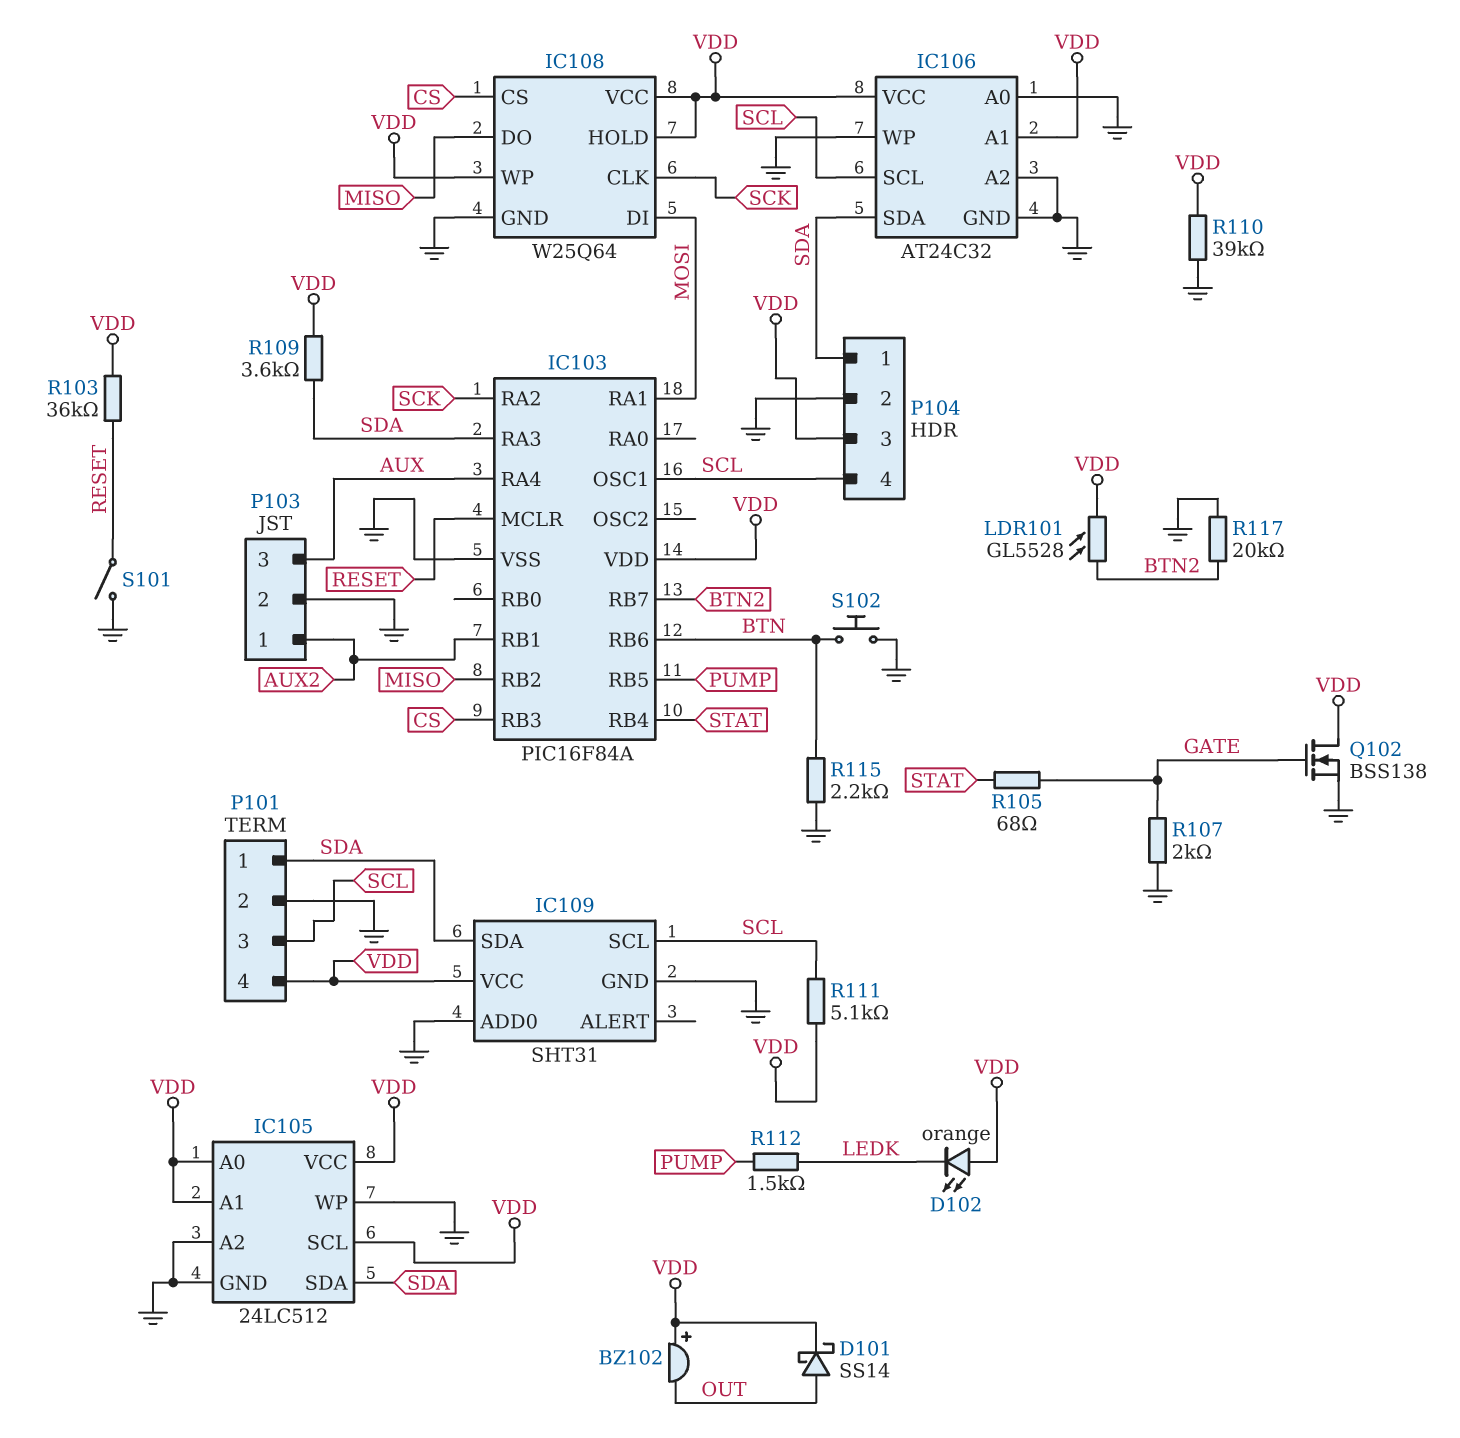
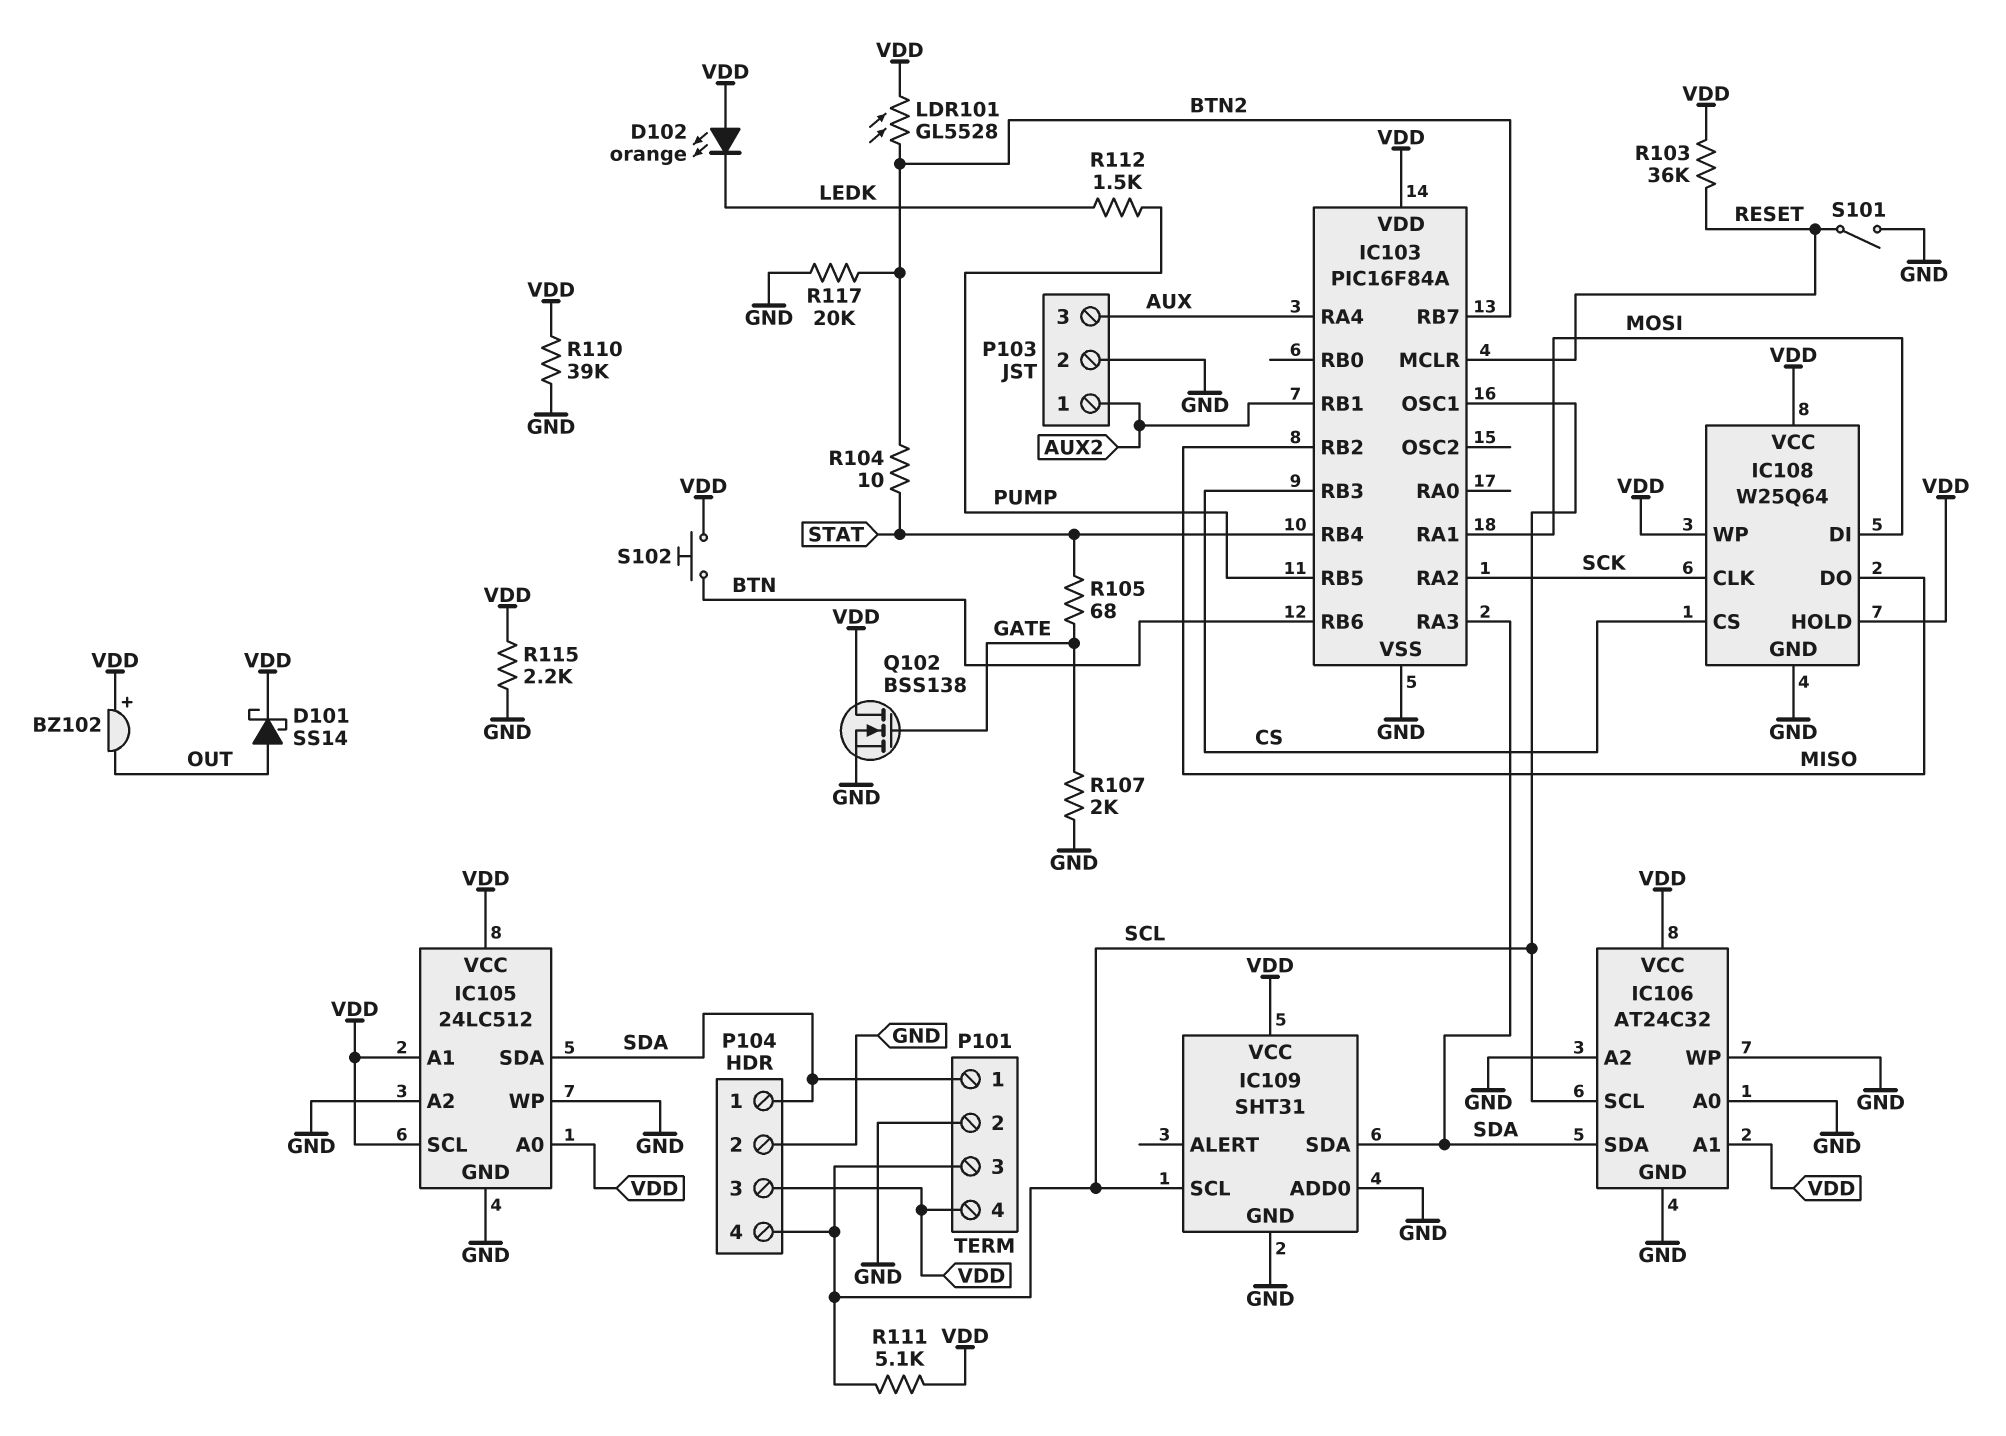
R104: none -> 10 (BTN2, STAT)
R109: 3.6k (SDA, VDD) -> none
R115: 2.2k (BTN, GND) -> 2.2k (GND, VDD)
S102: button (BTN, GND) -> button (BTN, VDD)

